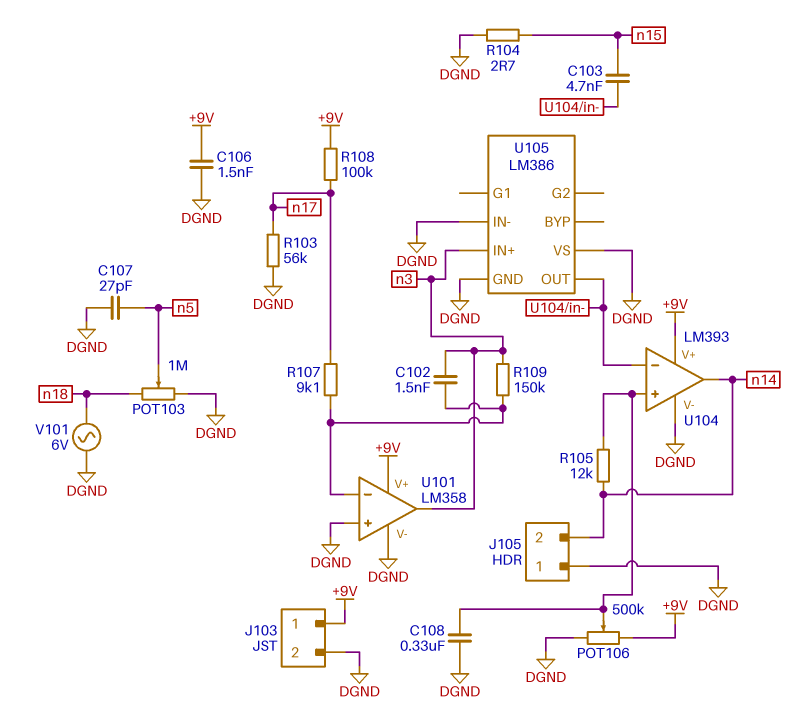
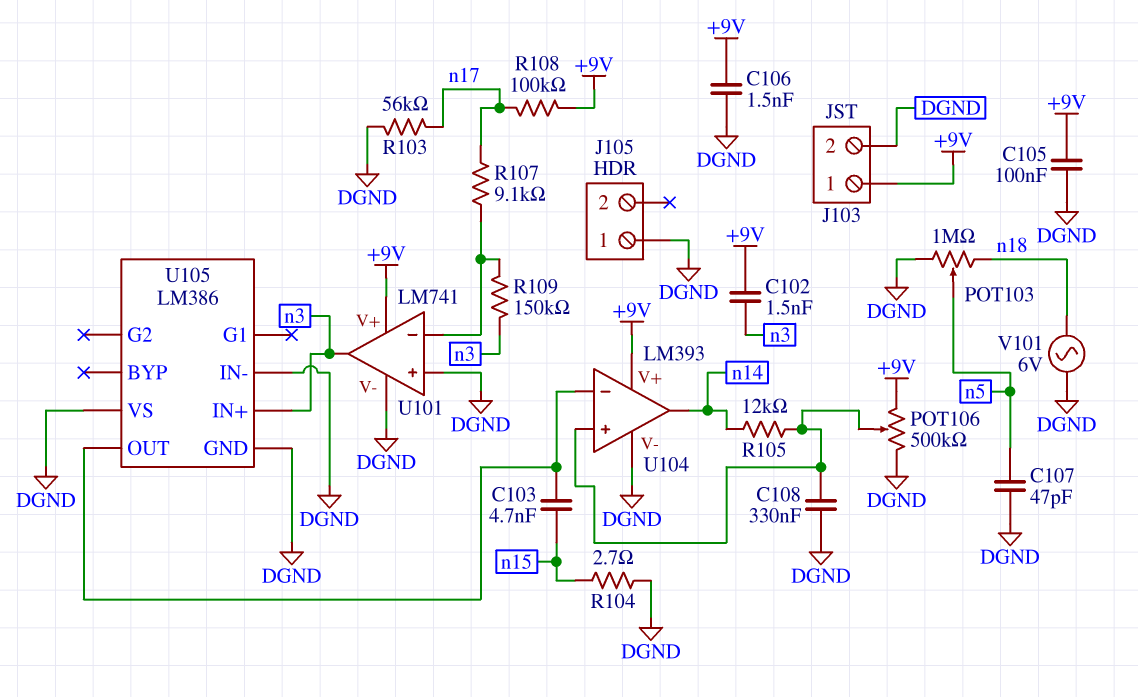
C102: 1.5nF (U101/in-, n3) -> 1.5nF (+9V, n3)
C105: none -> 100nF (+9V, DGND)
C107: 27pF (DGND, n5) -> 47pF (DGND, n5)
J105 pin 2: n14 -> none
U101: LM358 -> LM741

